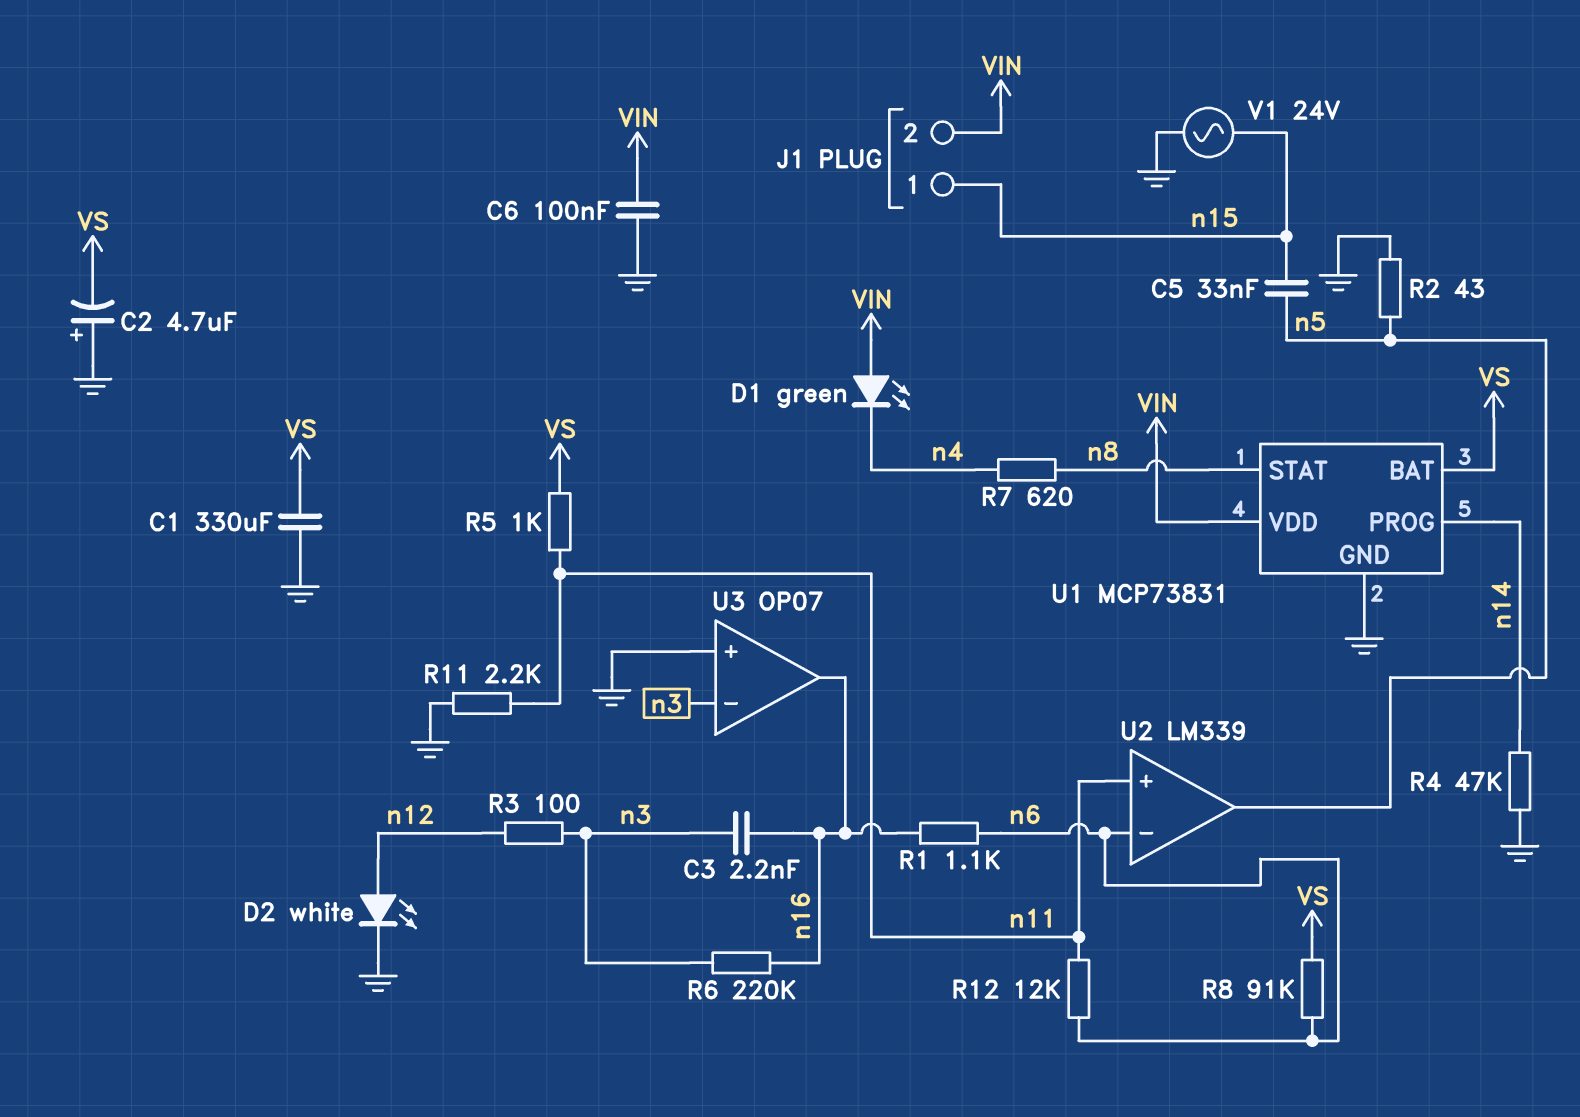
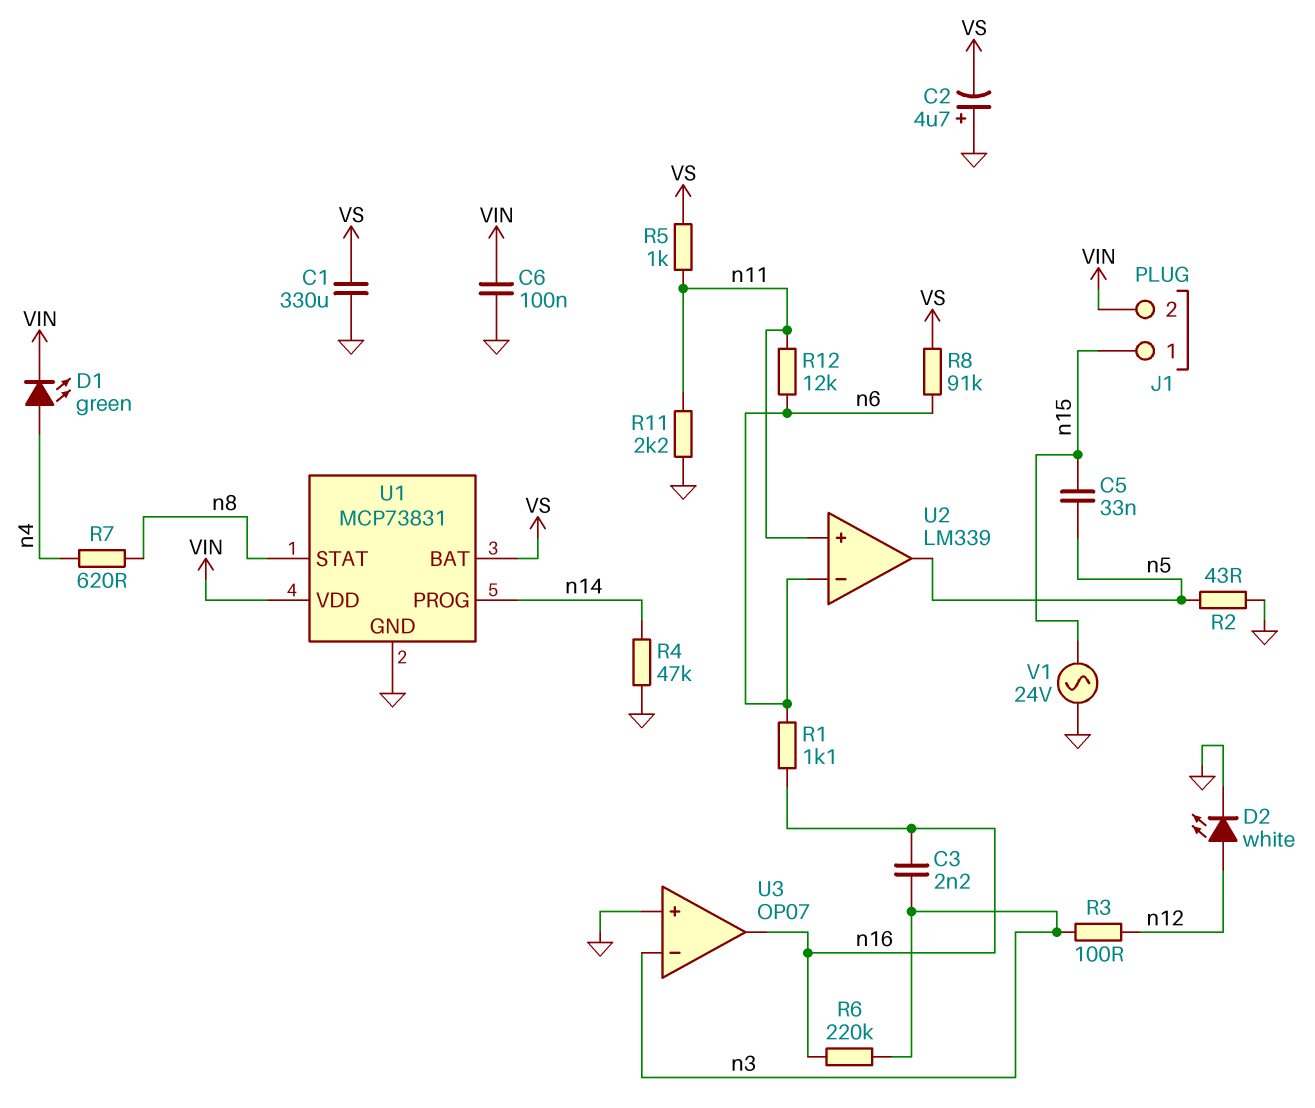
D1: LED green (A VIN, K n4) -> LED green (A n4, K VIN)

